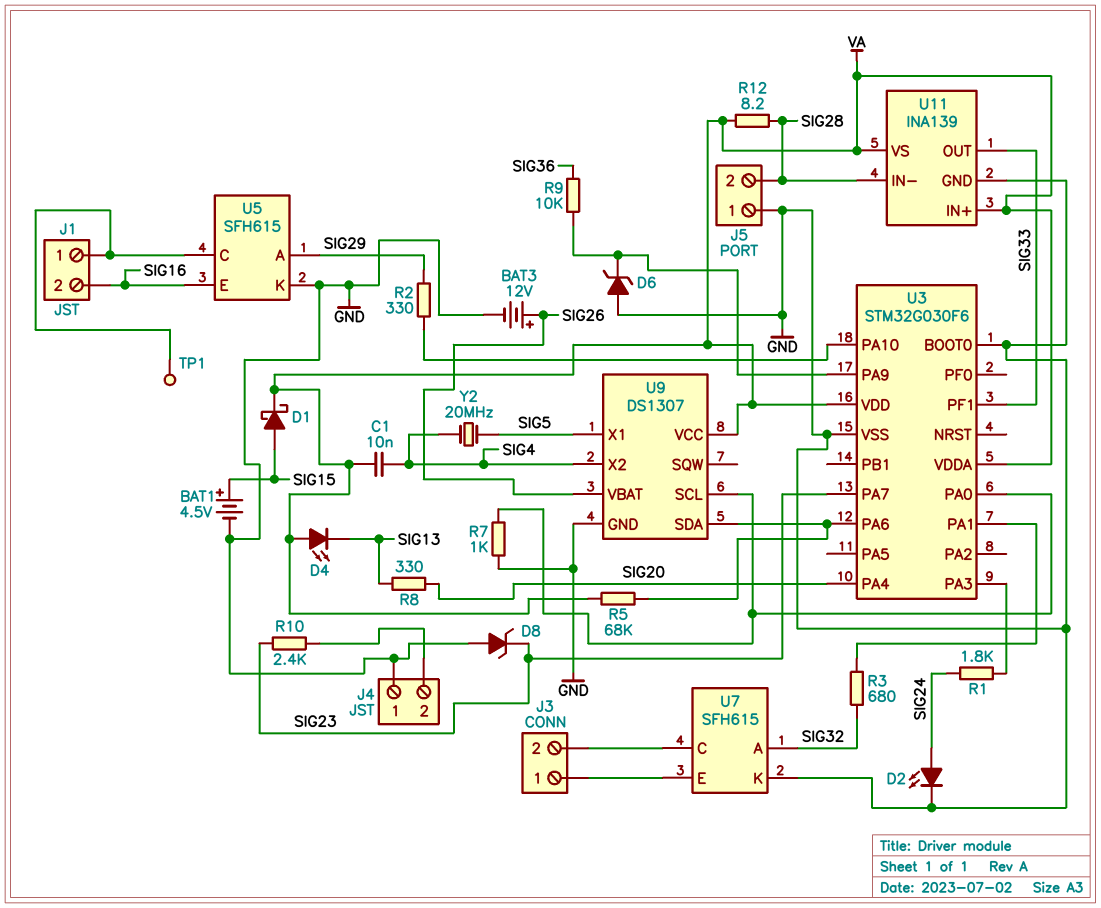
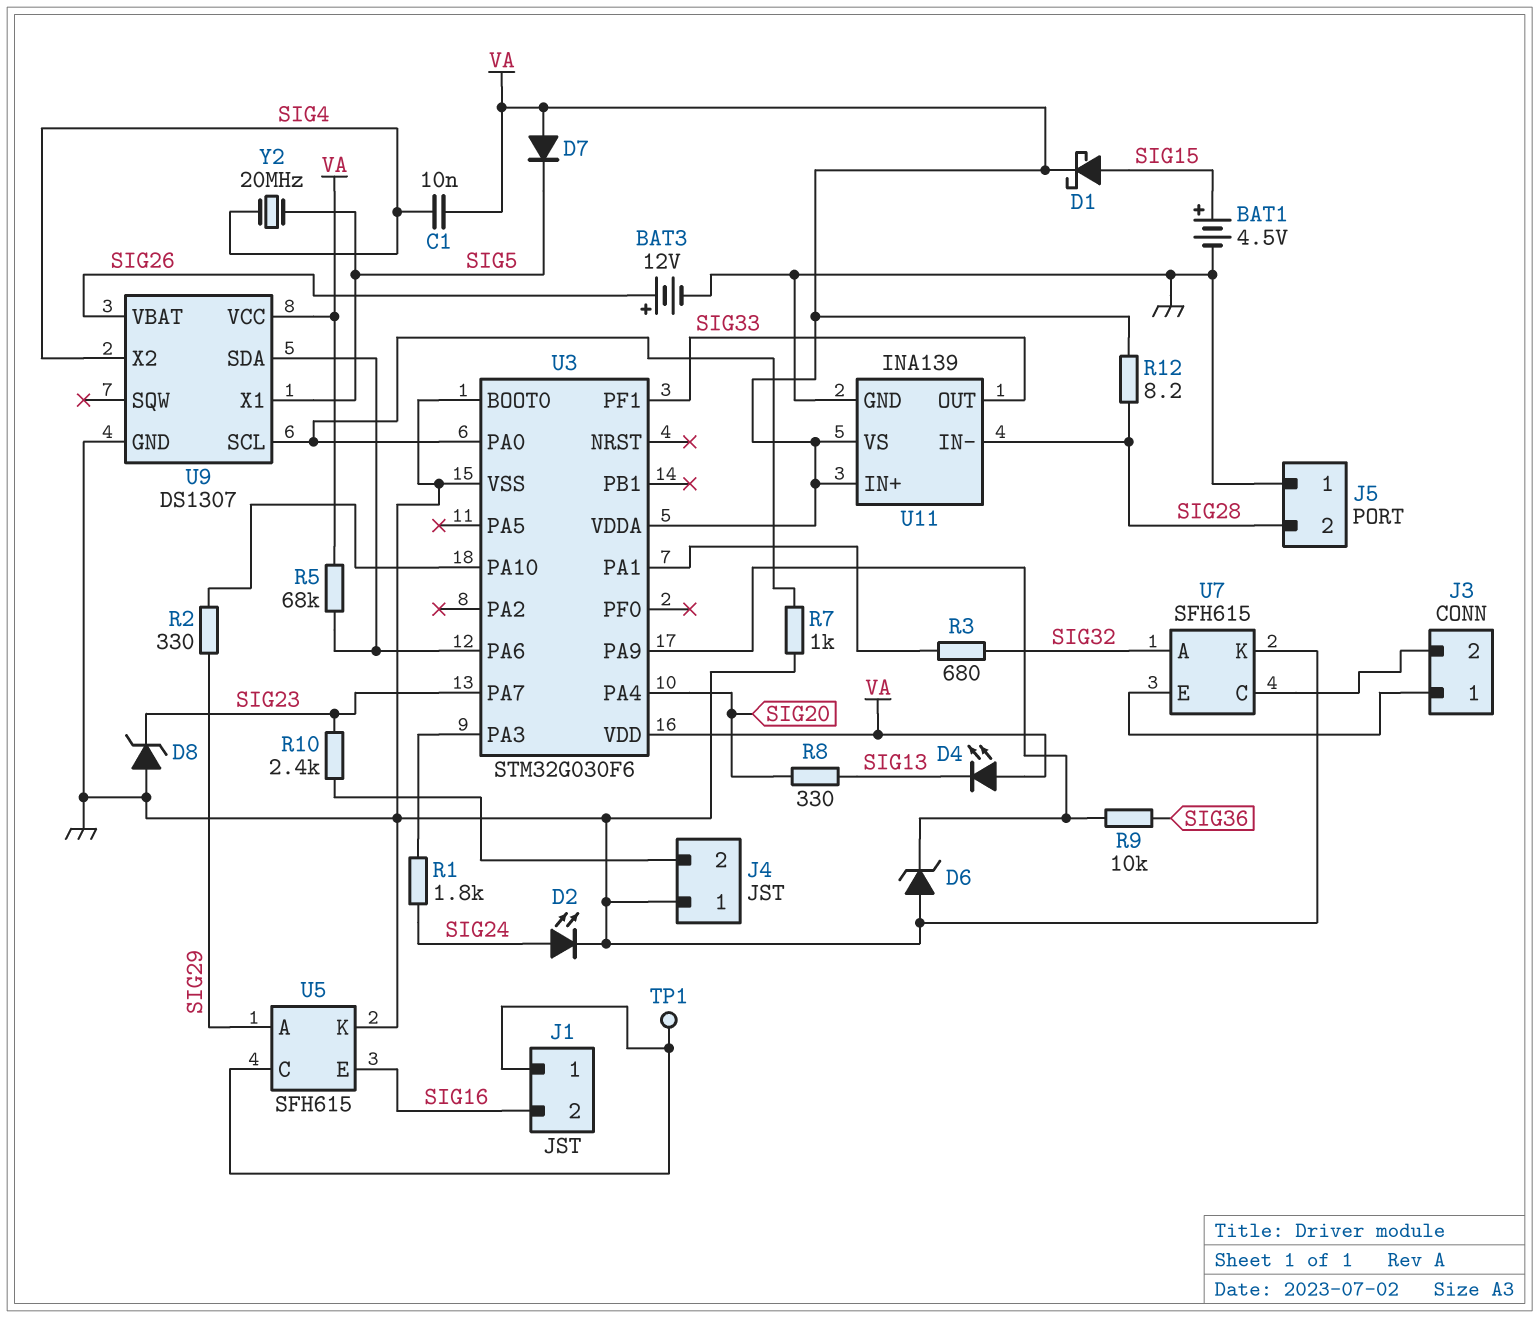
D7: none -> diode (A VA, K SIG5)

